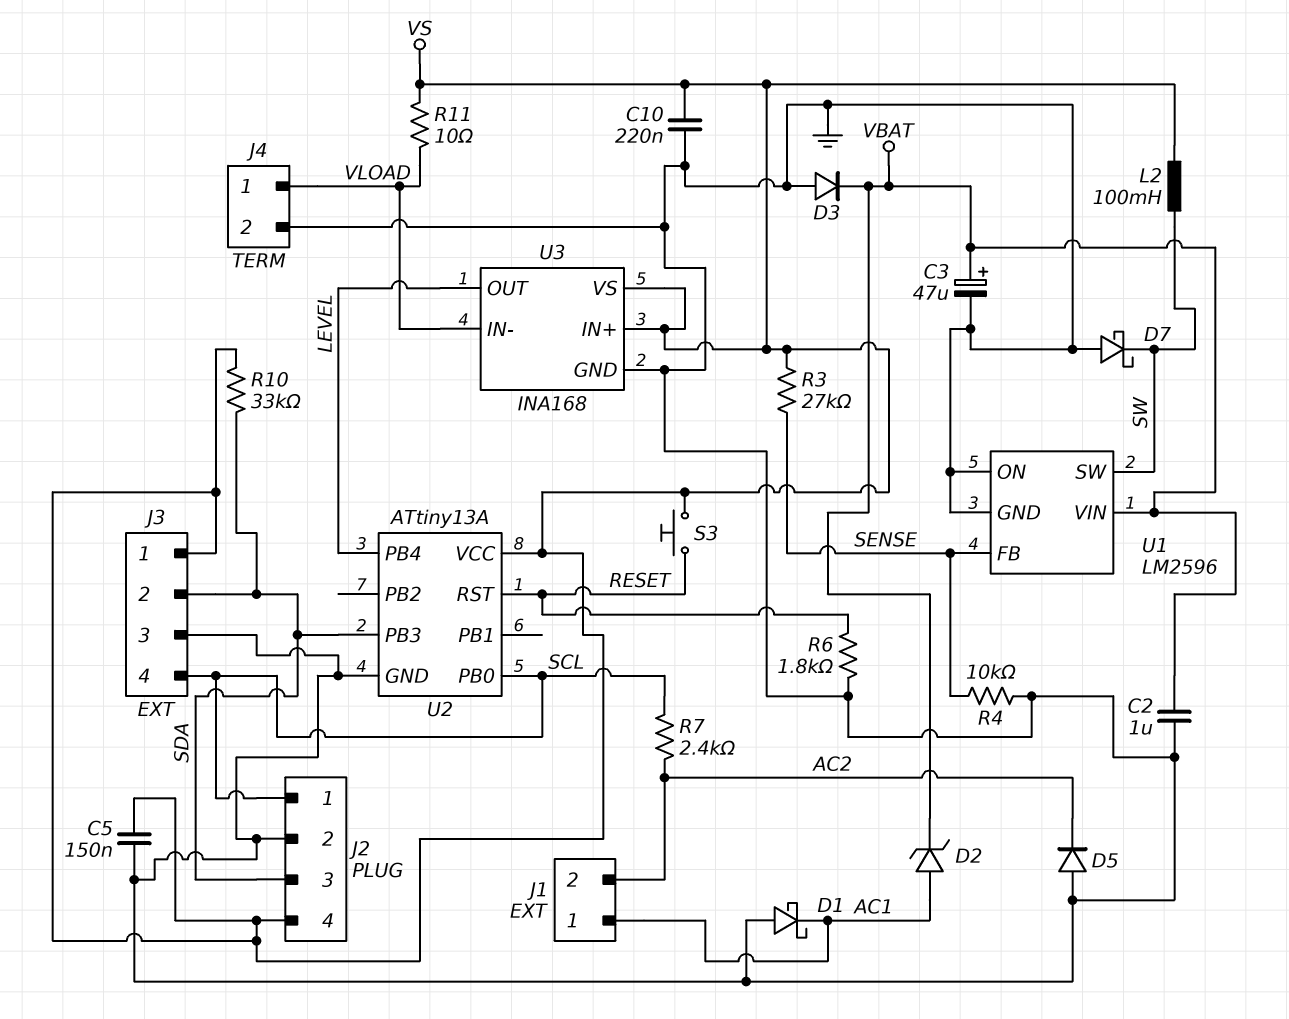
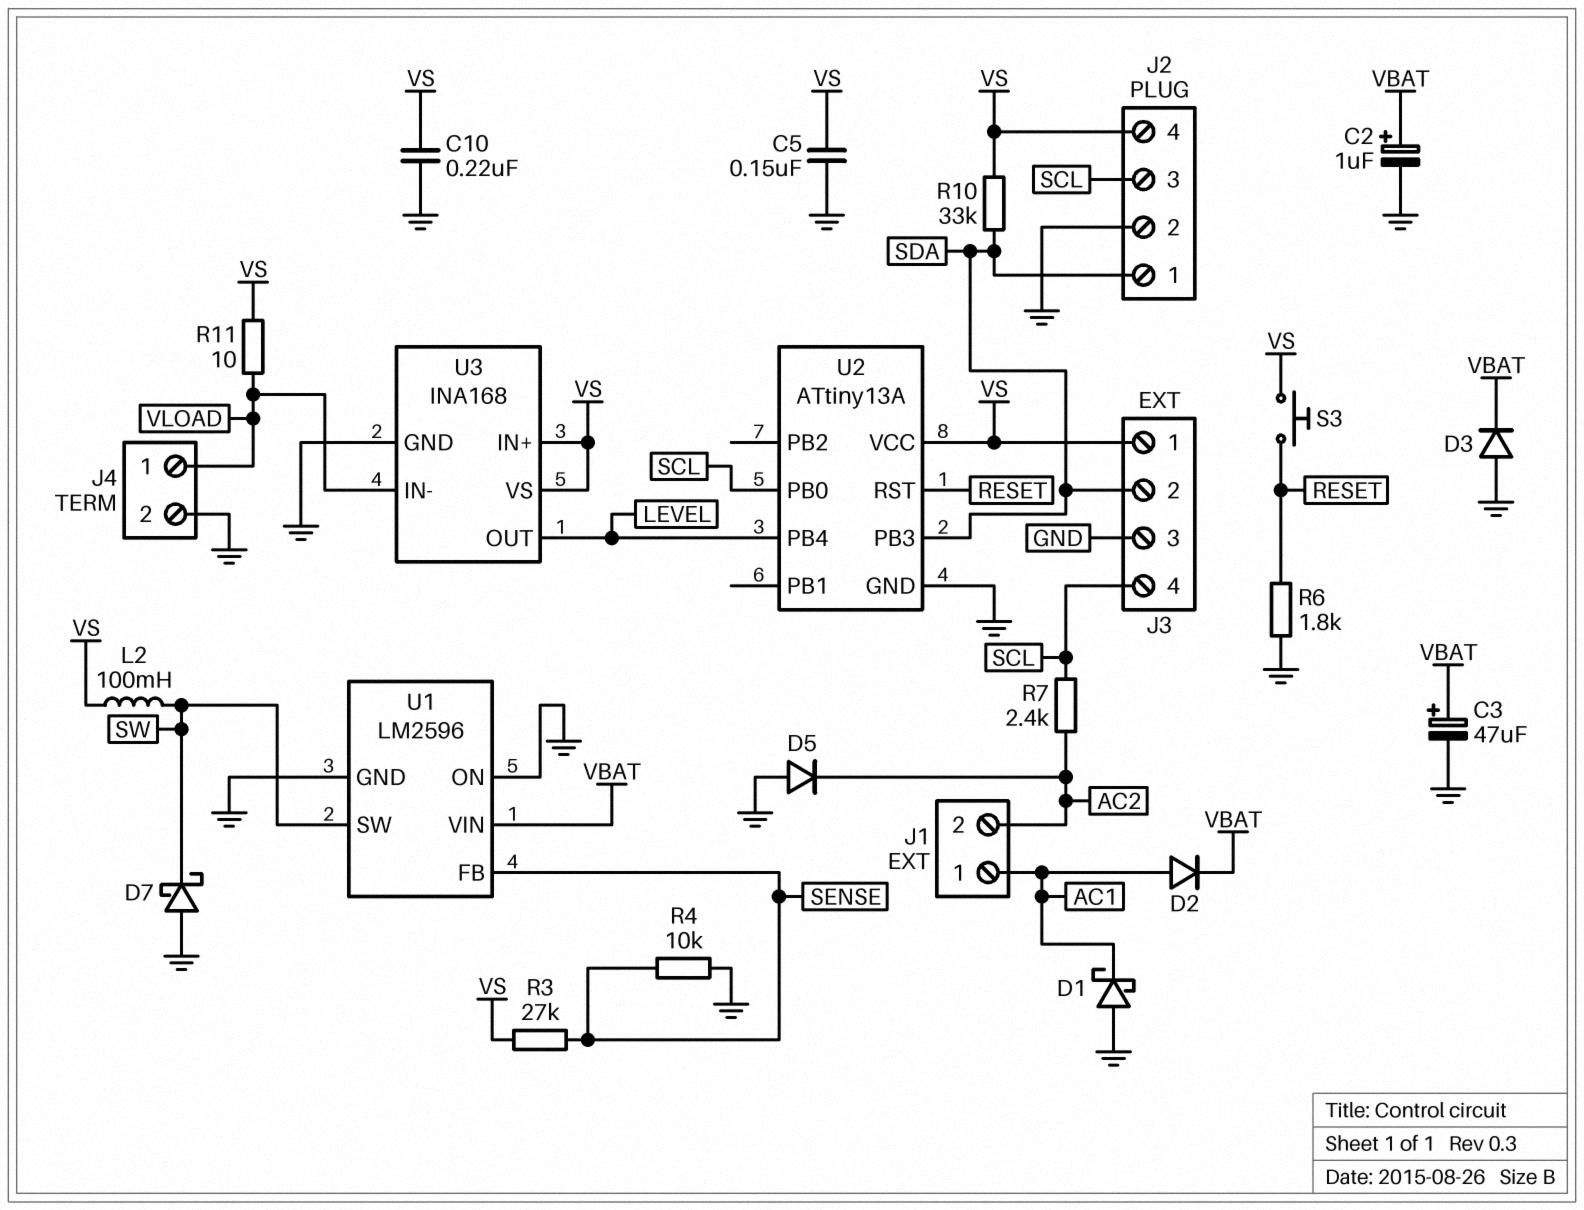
C2: 1uF (GND, VBAT) -> 1uF (plus VBAT, minus GND)
D2: zener (A AC1, K VBAT) -> diode (A AC1, K VBAT)
J2 pin 1: SCL -> SDA
J2 pin 3: SDA -> SCL

